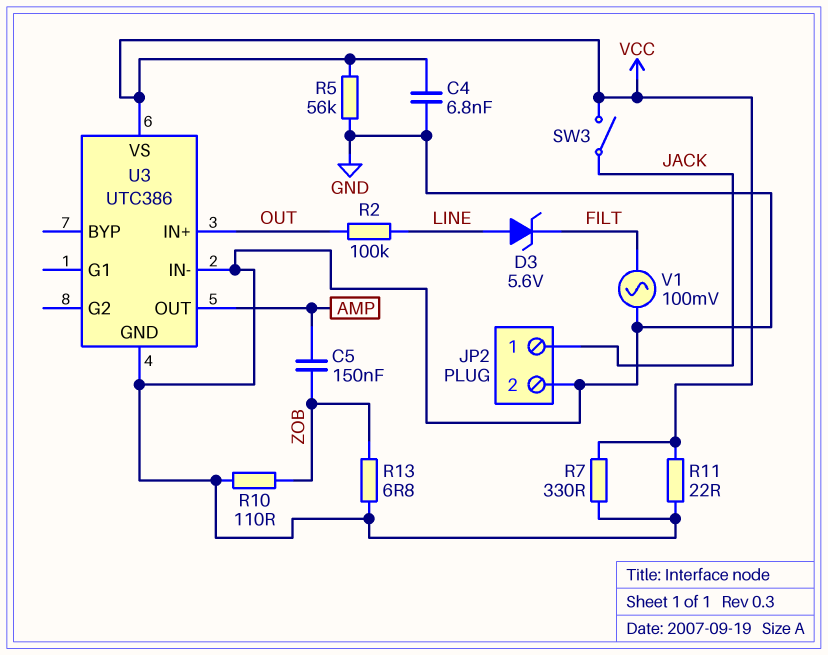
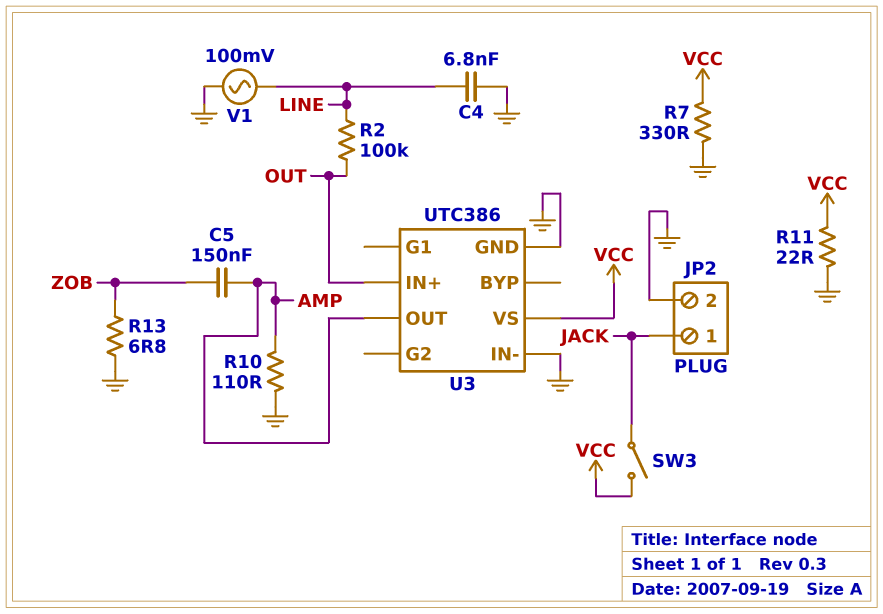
C4: 6.8nF (GND, VCC) -> 6.8nF (GND, LINE)
D3: zener 5.6V (A LINE, K FILT) -> none
R5: 56k (GND, VCC) -> none
R10: 110 (GND, ZOB) -> 110 (AMP, GND)
V1: AC 100mV (FILT, GND) -> AC 100mV (GND, LINE)

